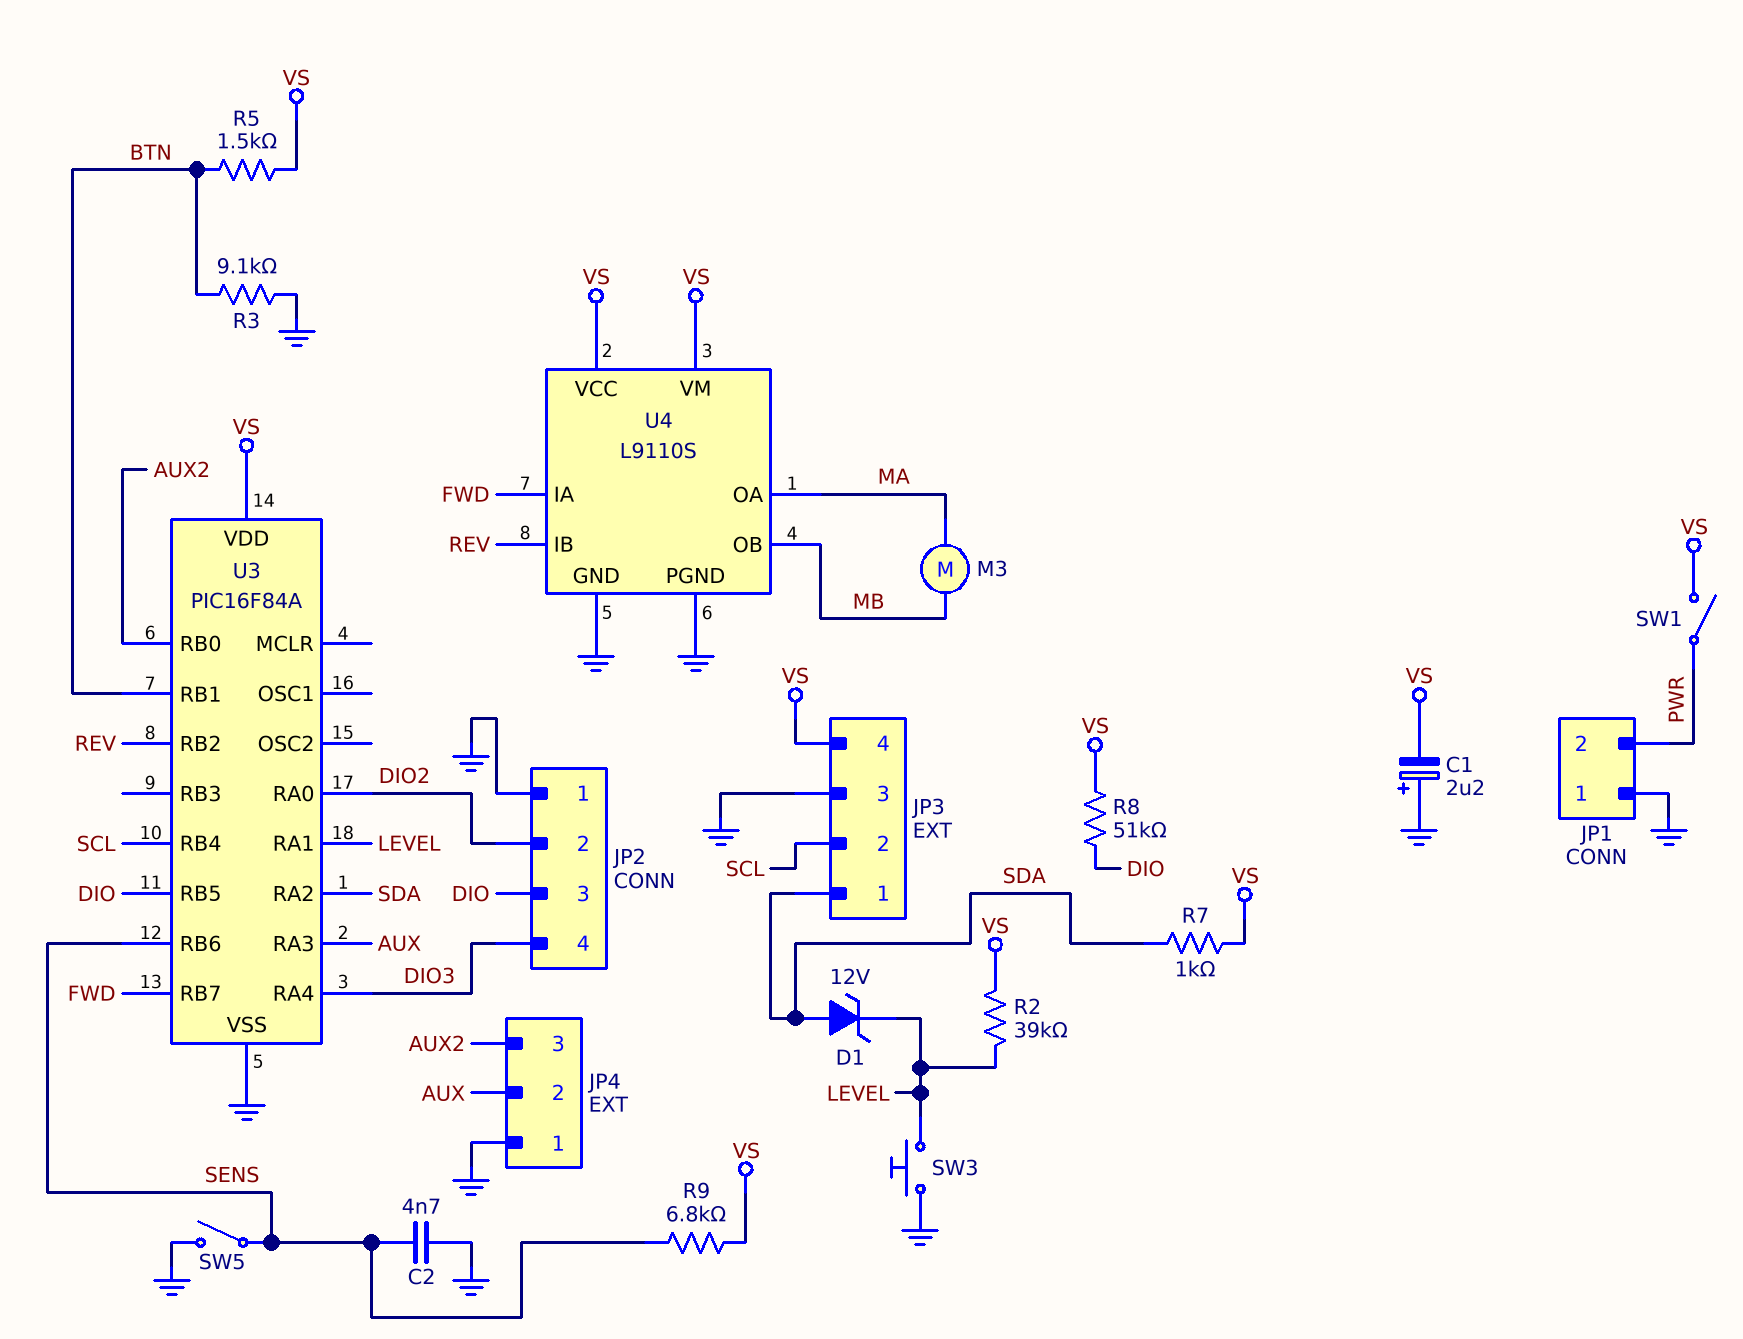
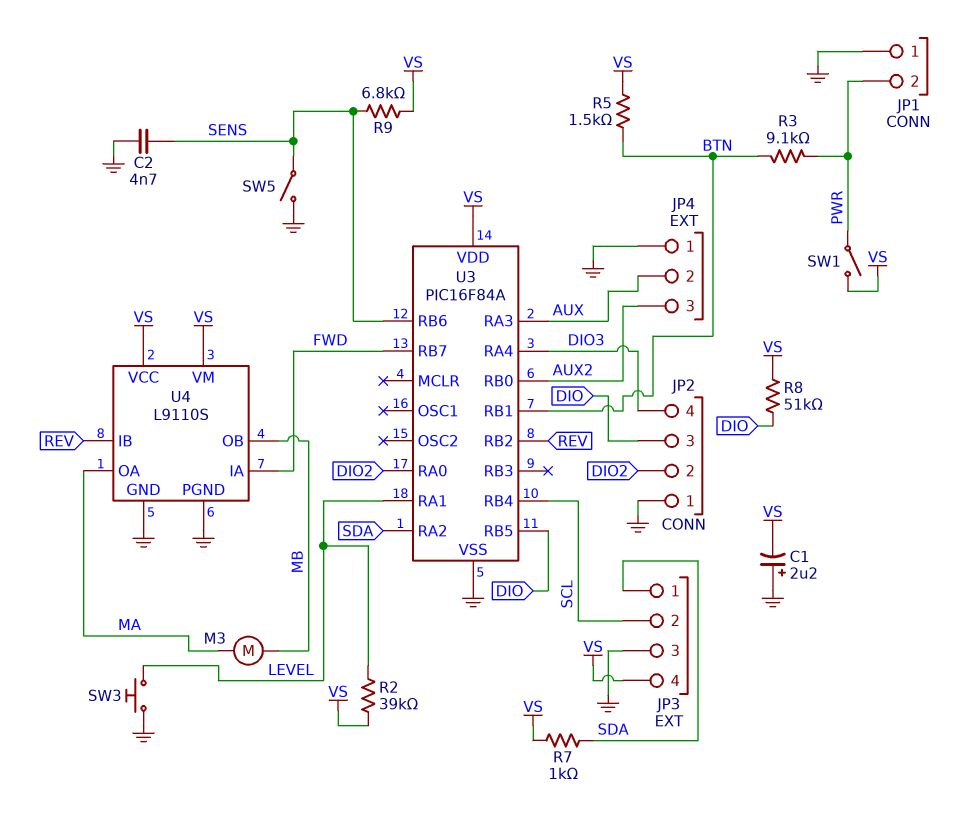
D1: zener 12V (A SDA, K LEVEL) -> none
R3: 9.1k (BTN, GND) -> 9.1k (BTN, PWR)

